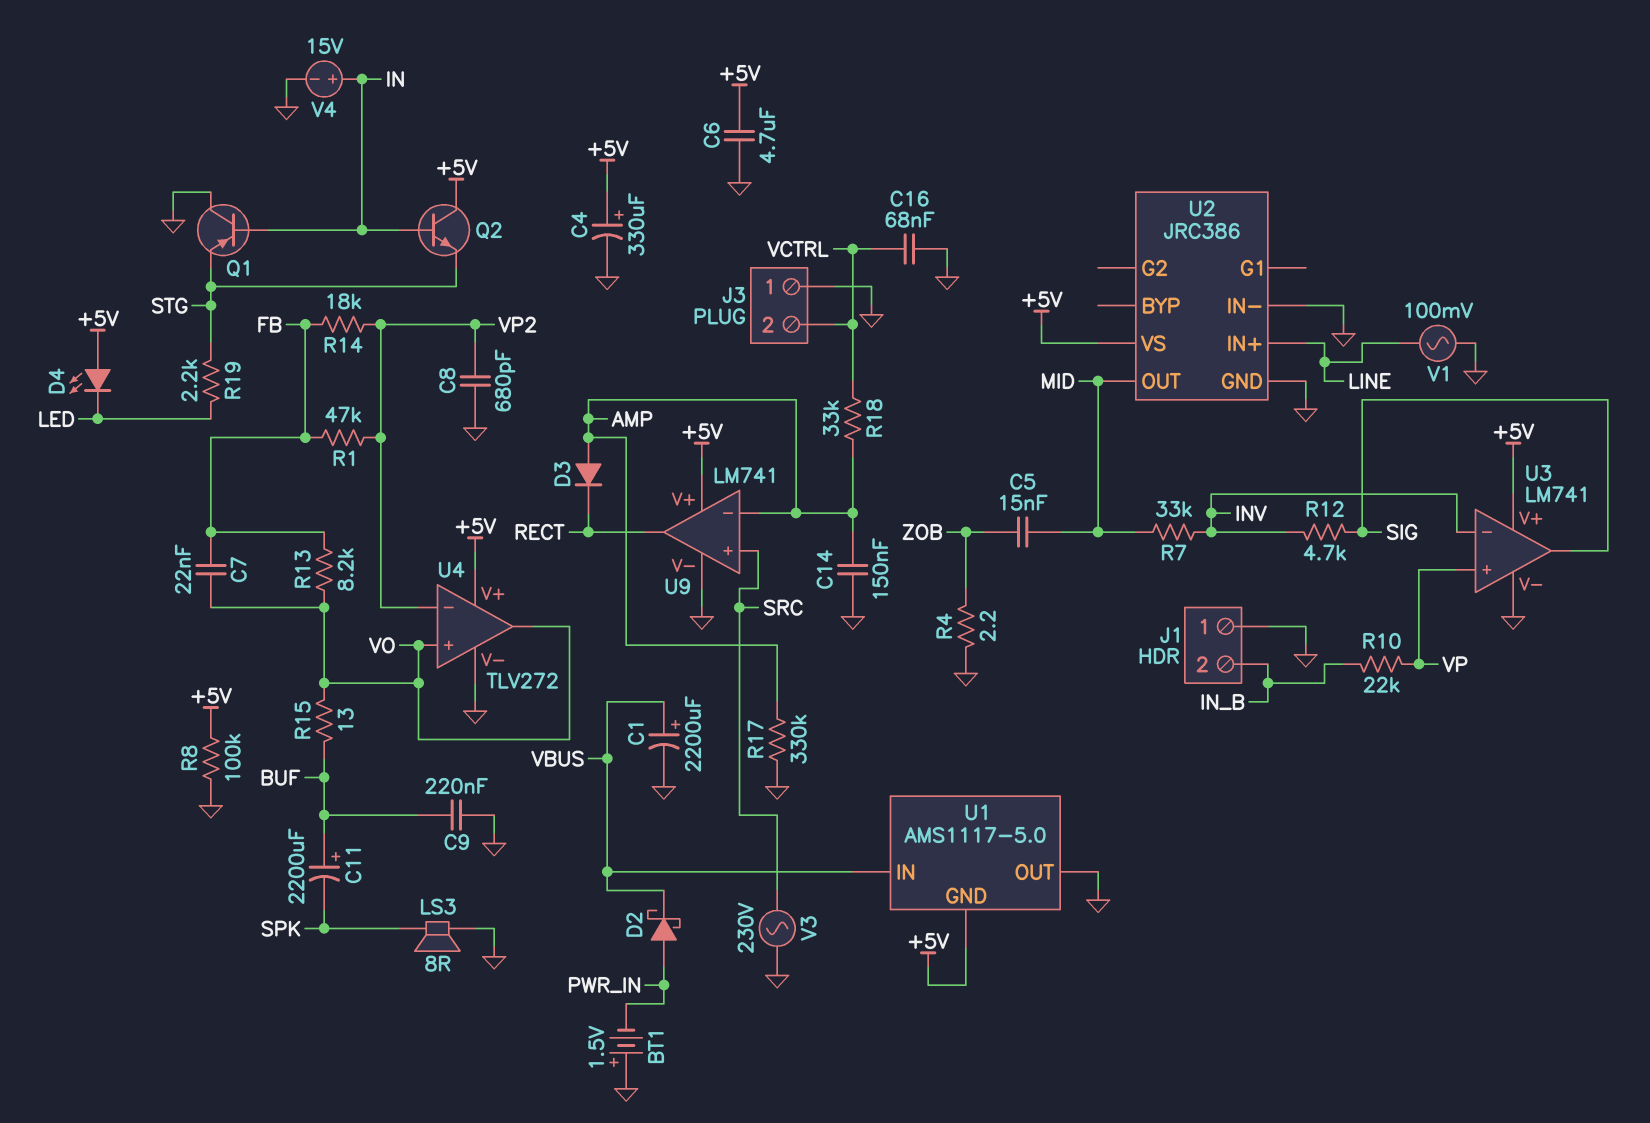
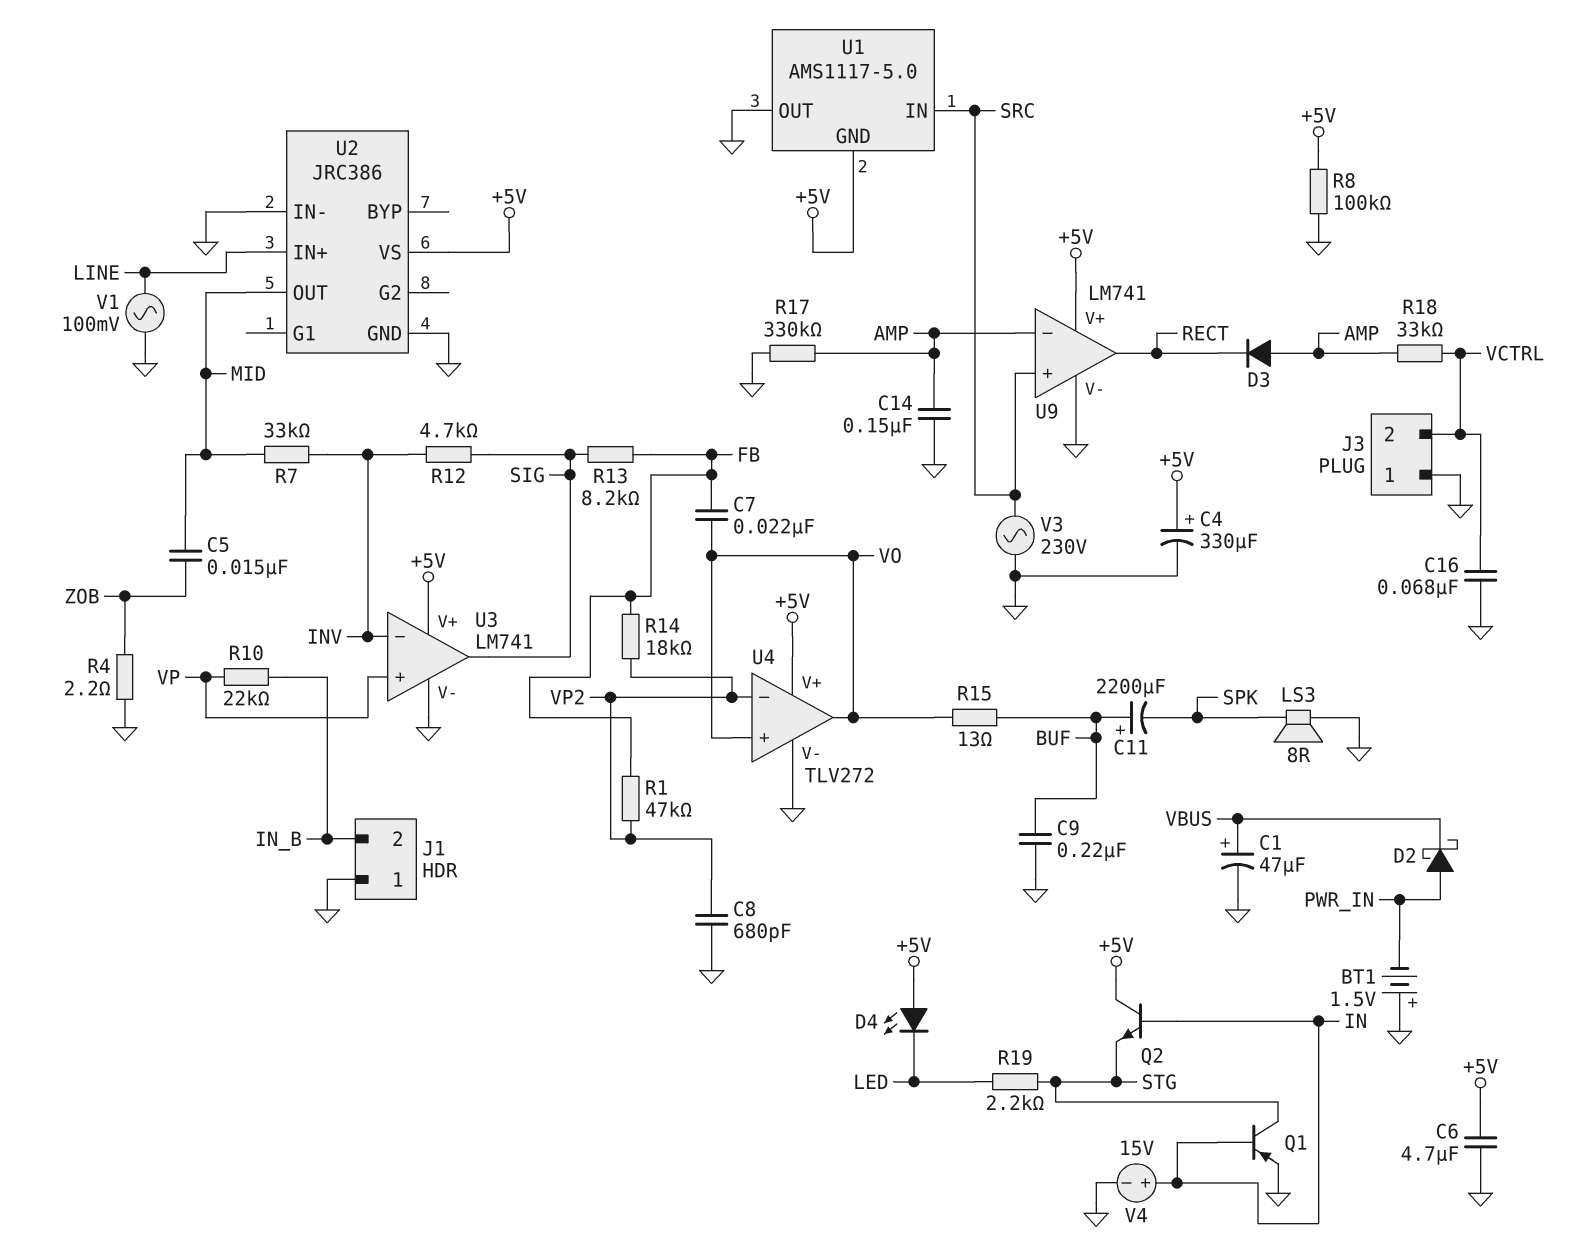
C1: 2200uF (plus VBUS, minus GND) -> 47uF (plus VBUS, minus GND)
Q1: PNP (B IN, C GND, E STG) -> PNP (B IN, C STG, E GND)
R13: 8.2k (FB, VO) -> 8.2k (FB, SIG)
U1 pin IN: VBUS -> SRC

